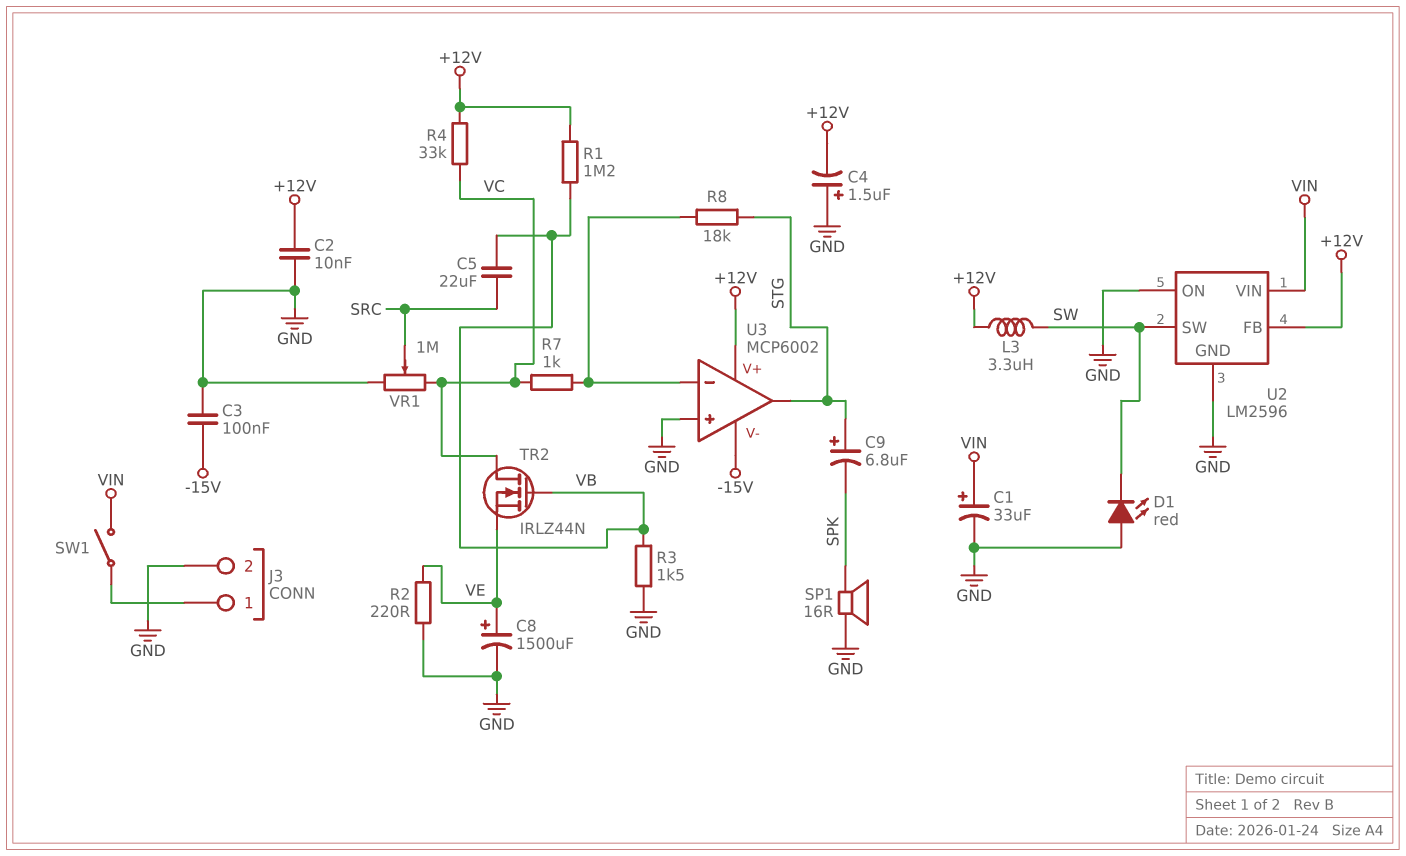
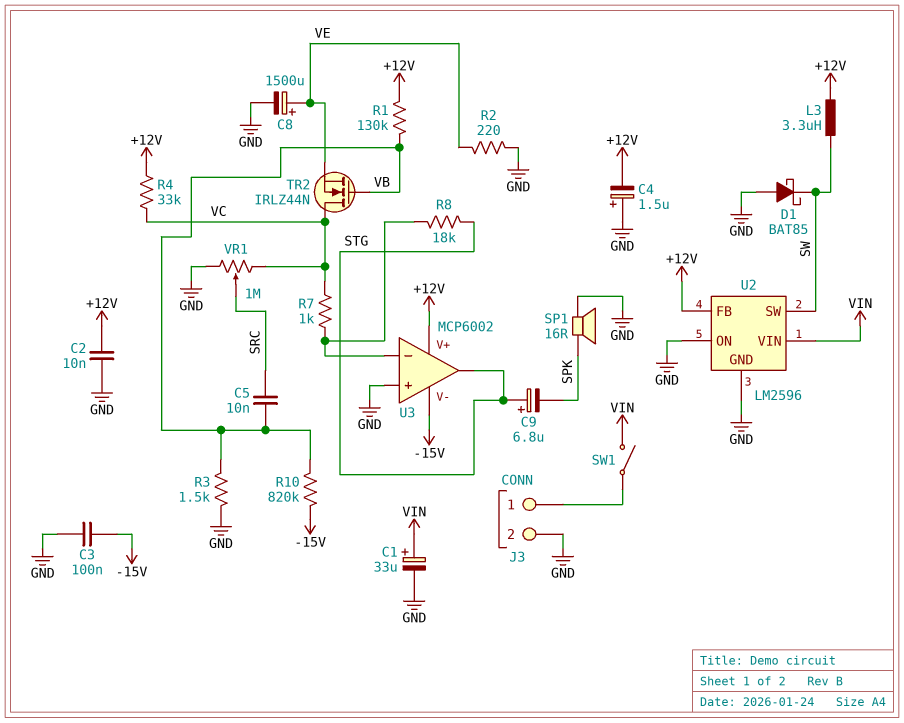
C5: 22uF (SRC, VB) -> 10nF (SRC, VB)
D1: LED red (A GND, K SW) -> schottky BAT85 (A GND, K SW)
R1: 1.2M (+12V, VB) -> 130k (+12V, VB)
R10: none -> 820k (-15V, VB)

